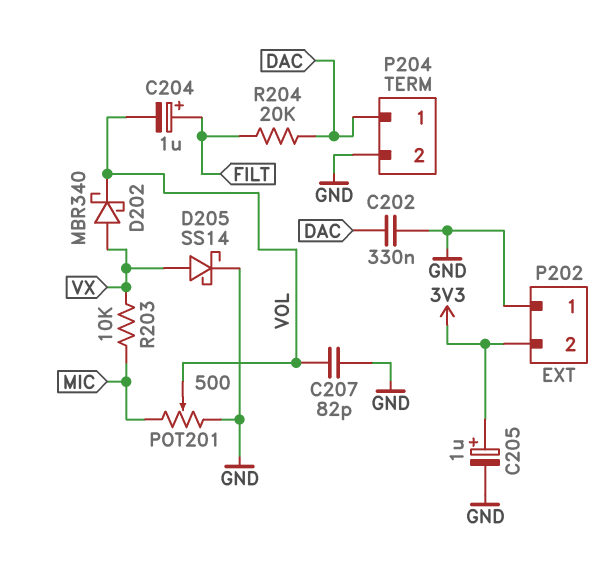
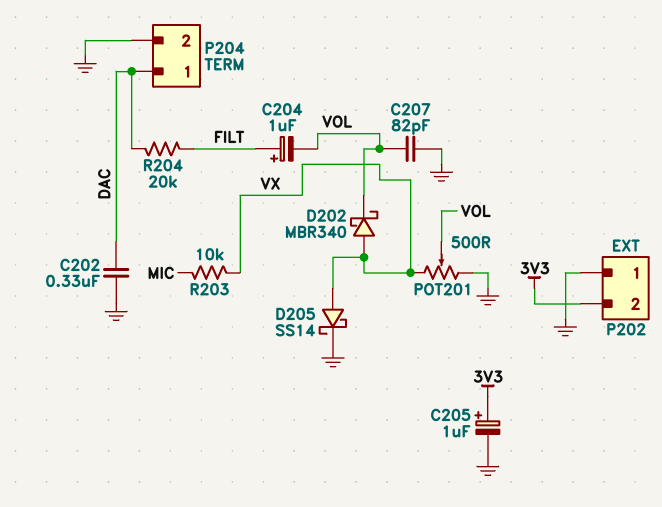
POT201: 500 (GND, MIC, wiper VOL) -> 500 (GND, VX, wiper VOL)

